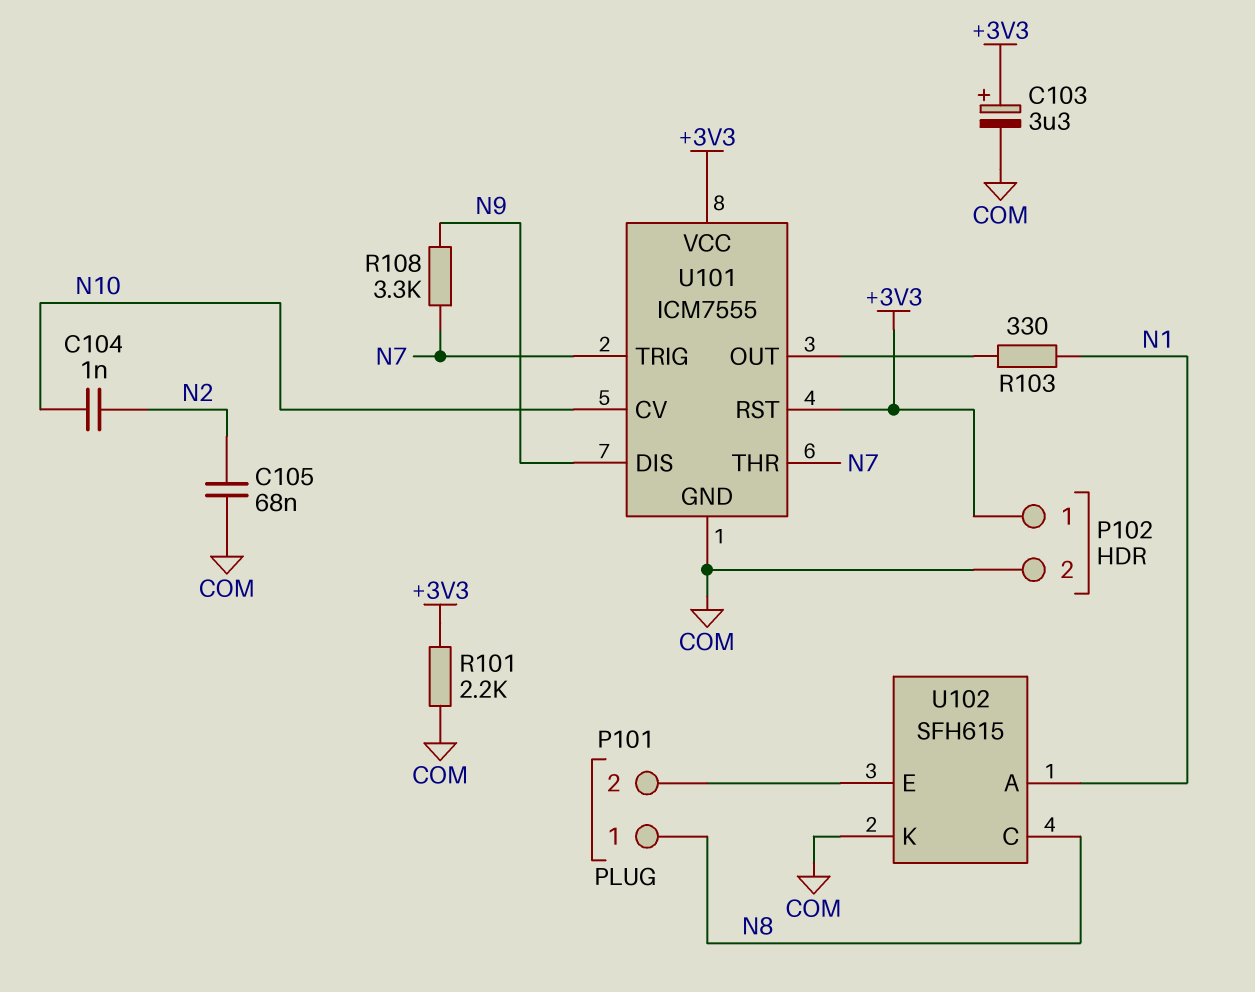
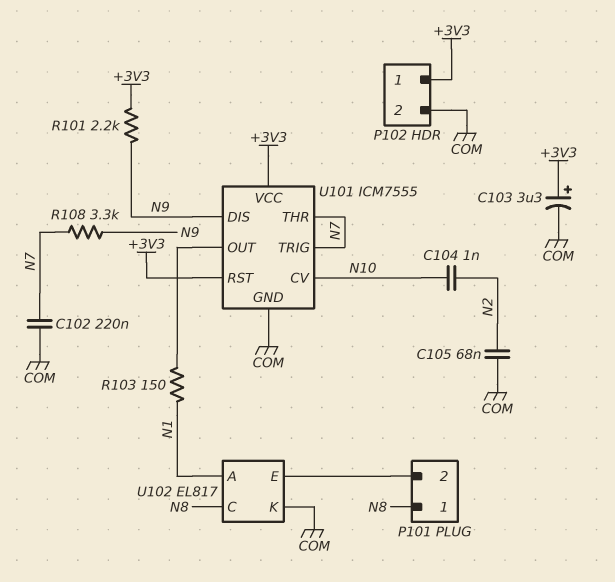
C102: none -> 220nF (COM, N7)
R101: 2.2k (+3V3, COM) -> 2.2k (+3V3, N9)
R103: 330 (N1, U101/OUT) -> 150 (N1, U101/OUT)
U102: SFH615 -> EL817

